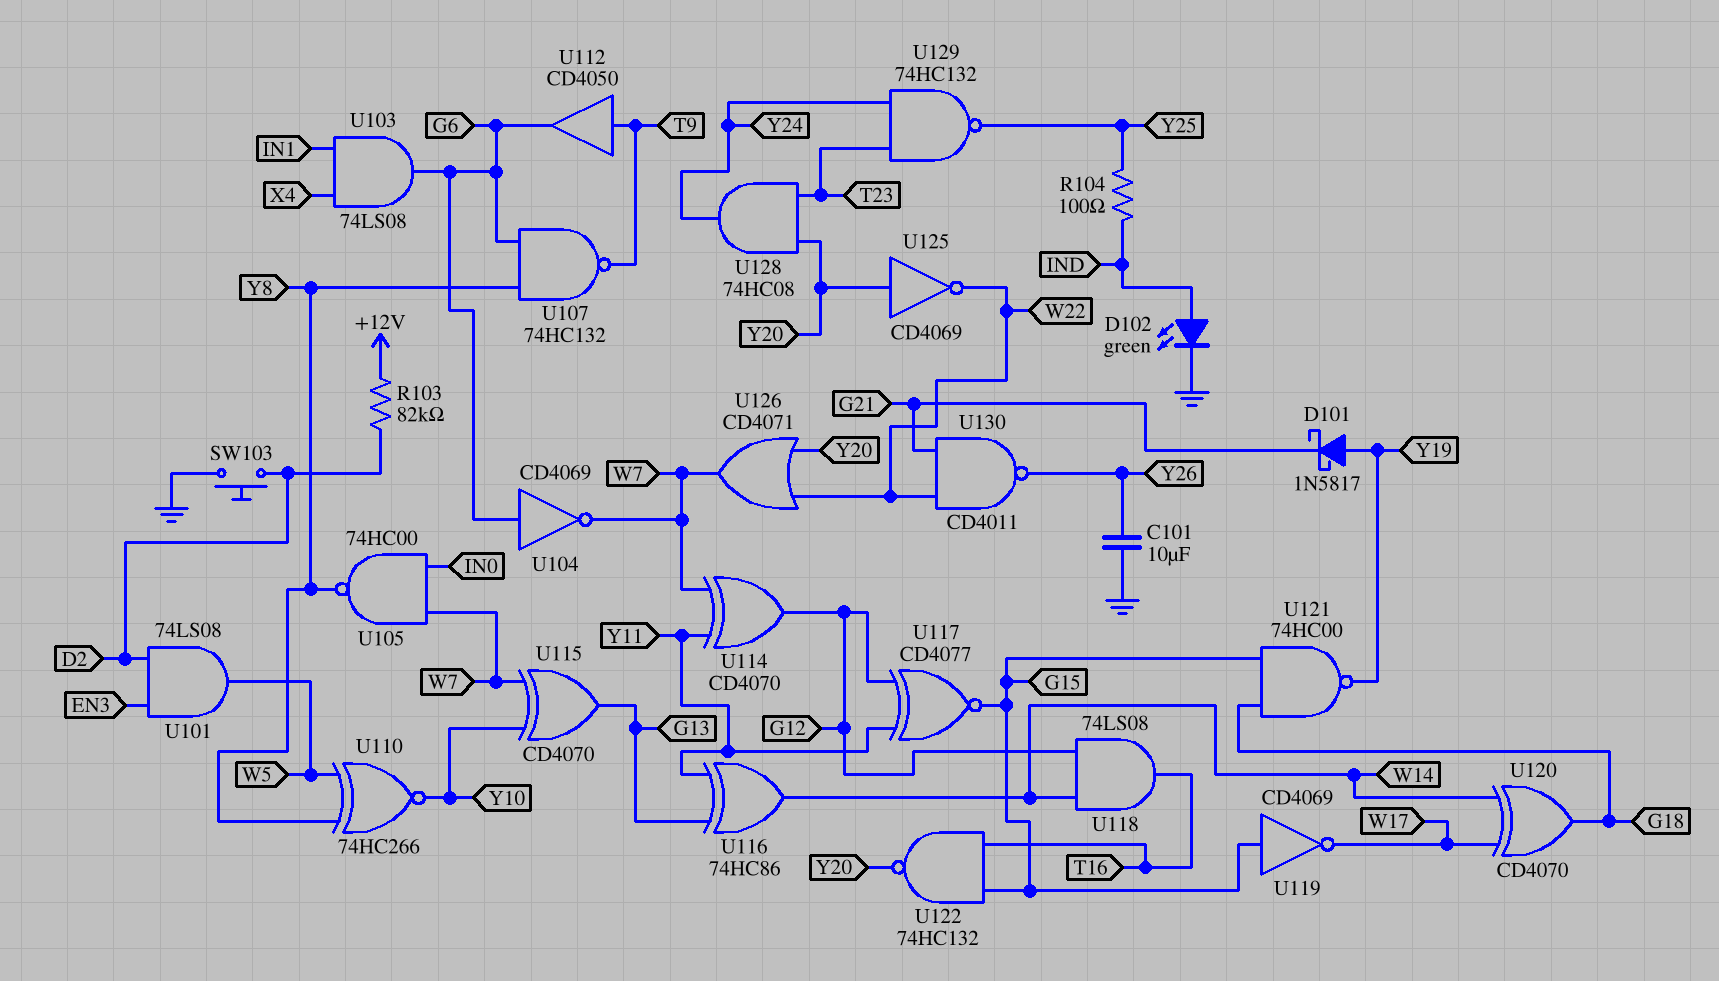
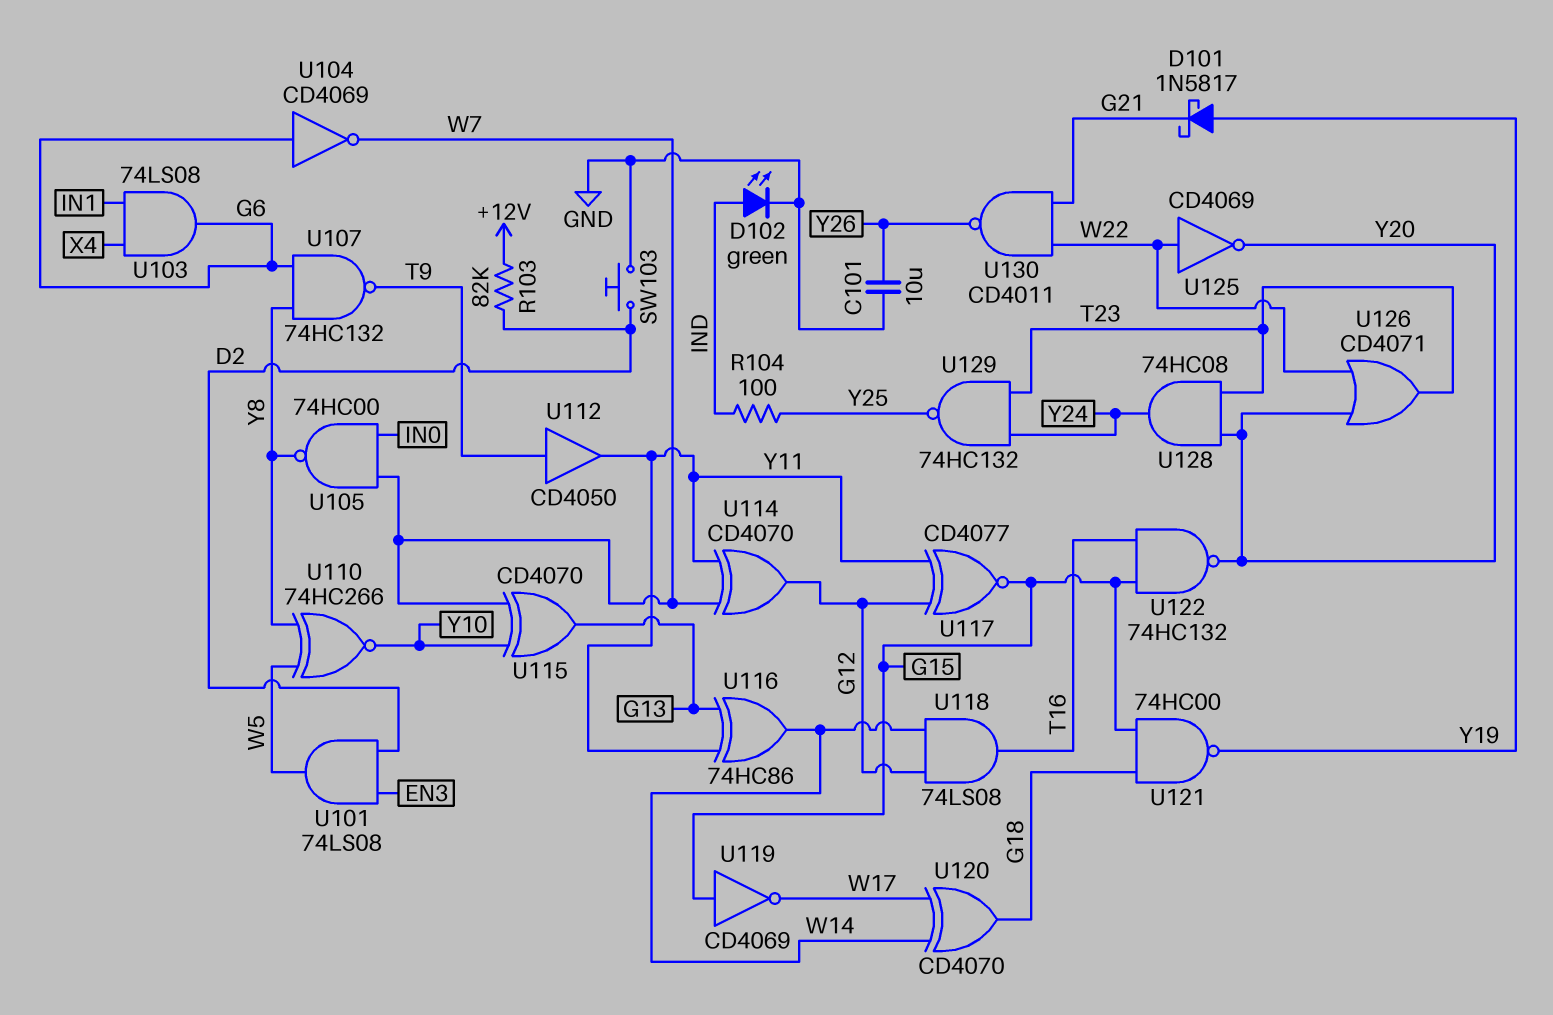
U112: buffer CD4050 (in T9, out G6) -> buffer CD4050 (in T9, out Y11)
U125: NOT CD4069 (in Y20, out W22) -> NOT CD4069 (in W22, out Y20)
U126: OR CD4071 (in W22, in Y20, out W7) -> OR CD4071 (in W22, in Y20, out T23)

